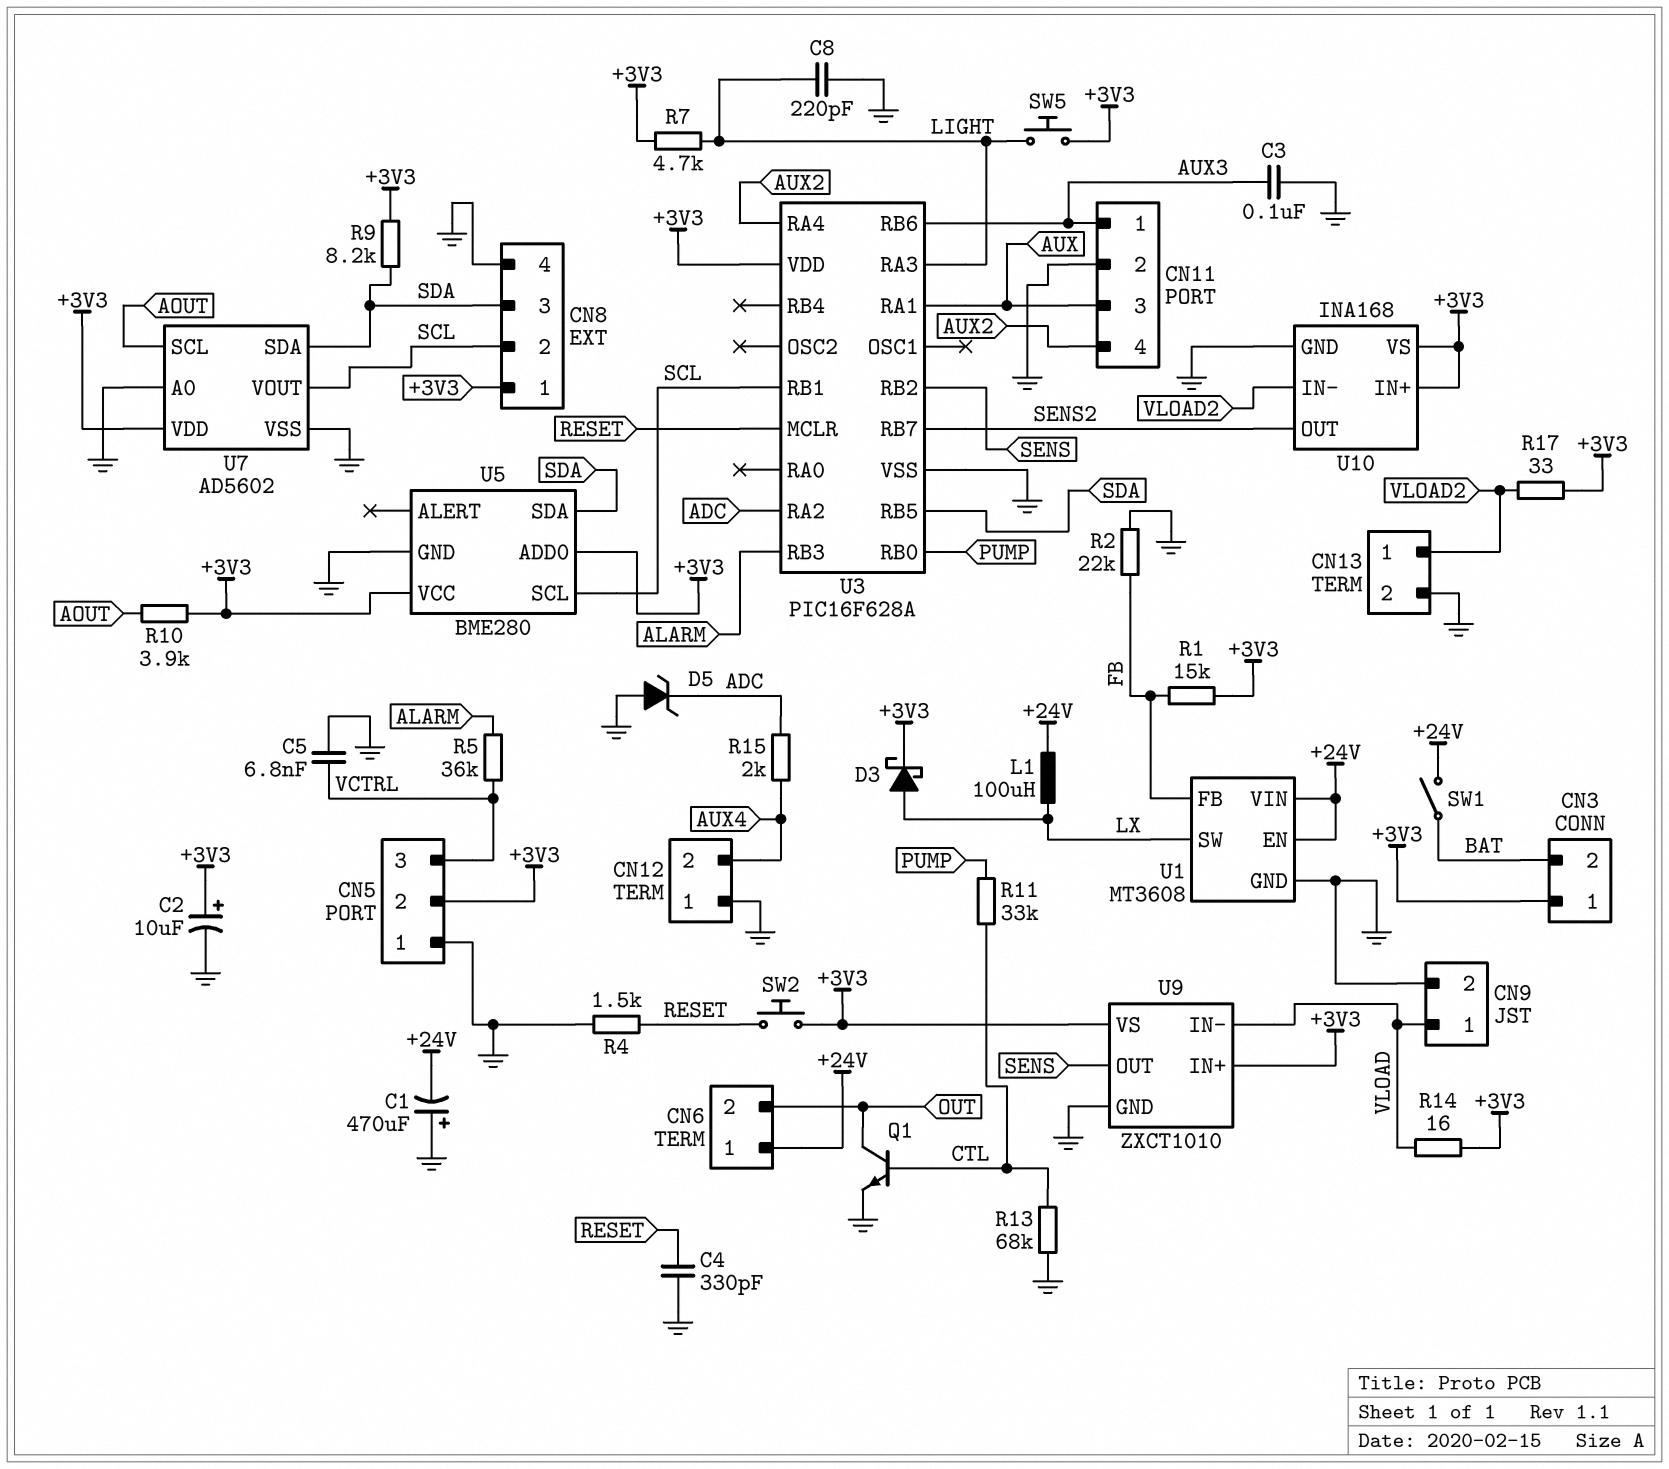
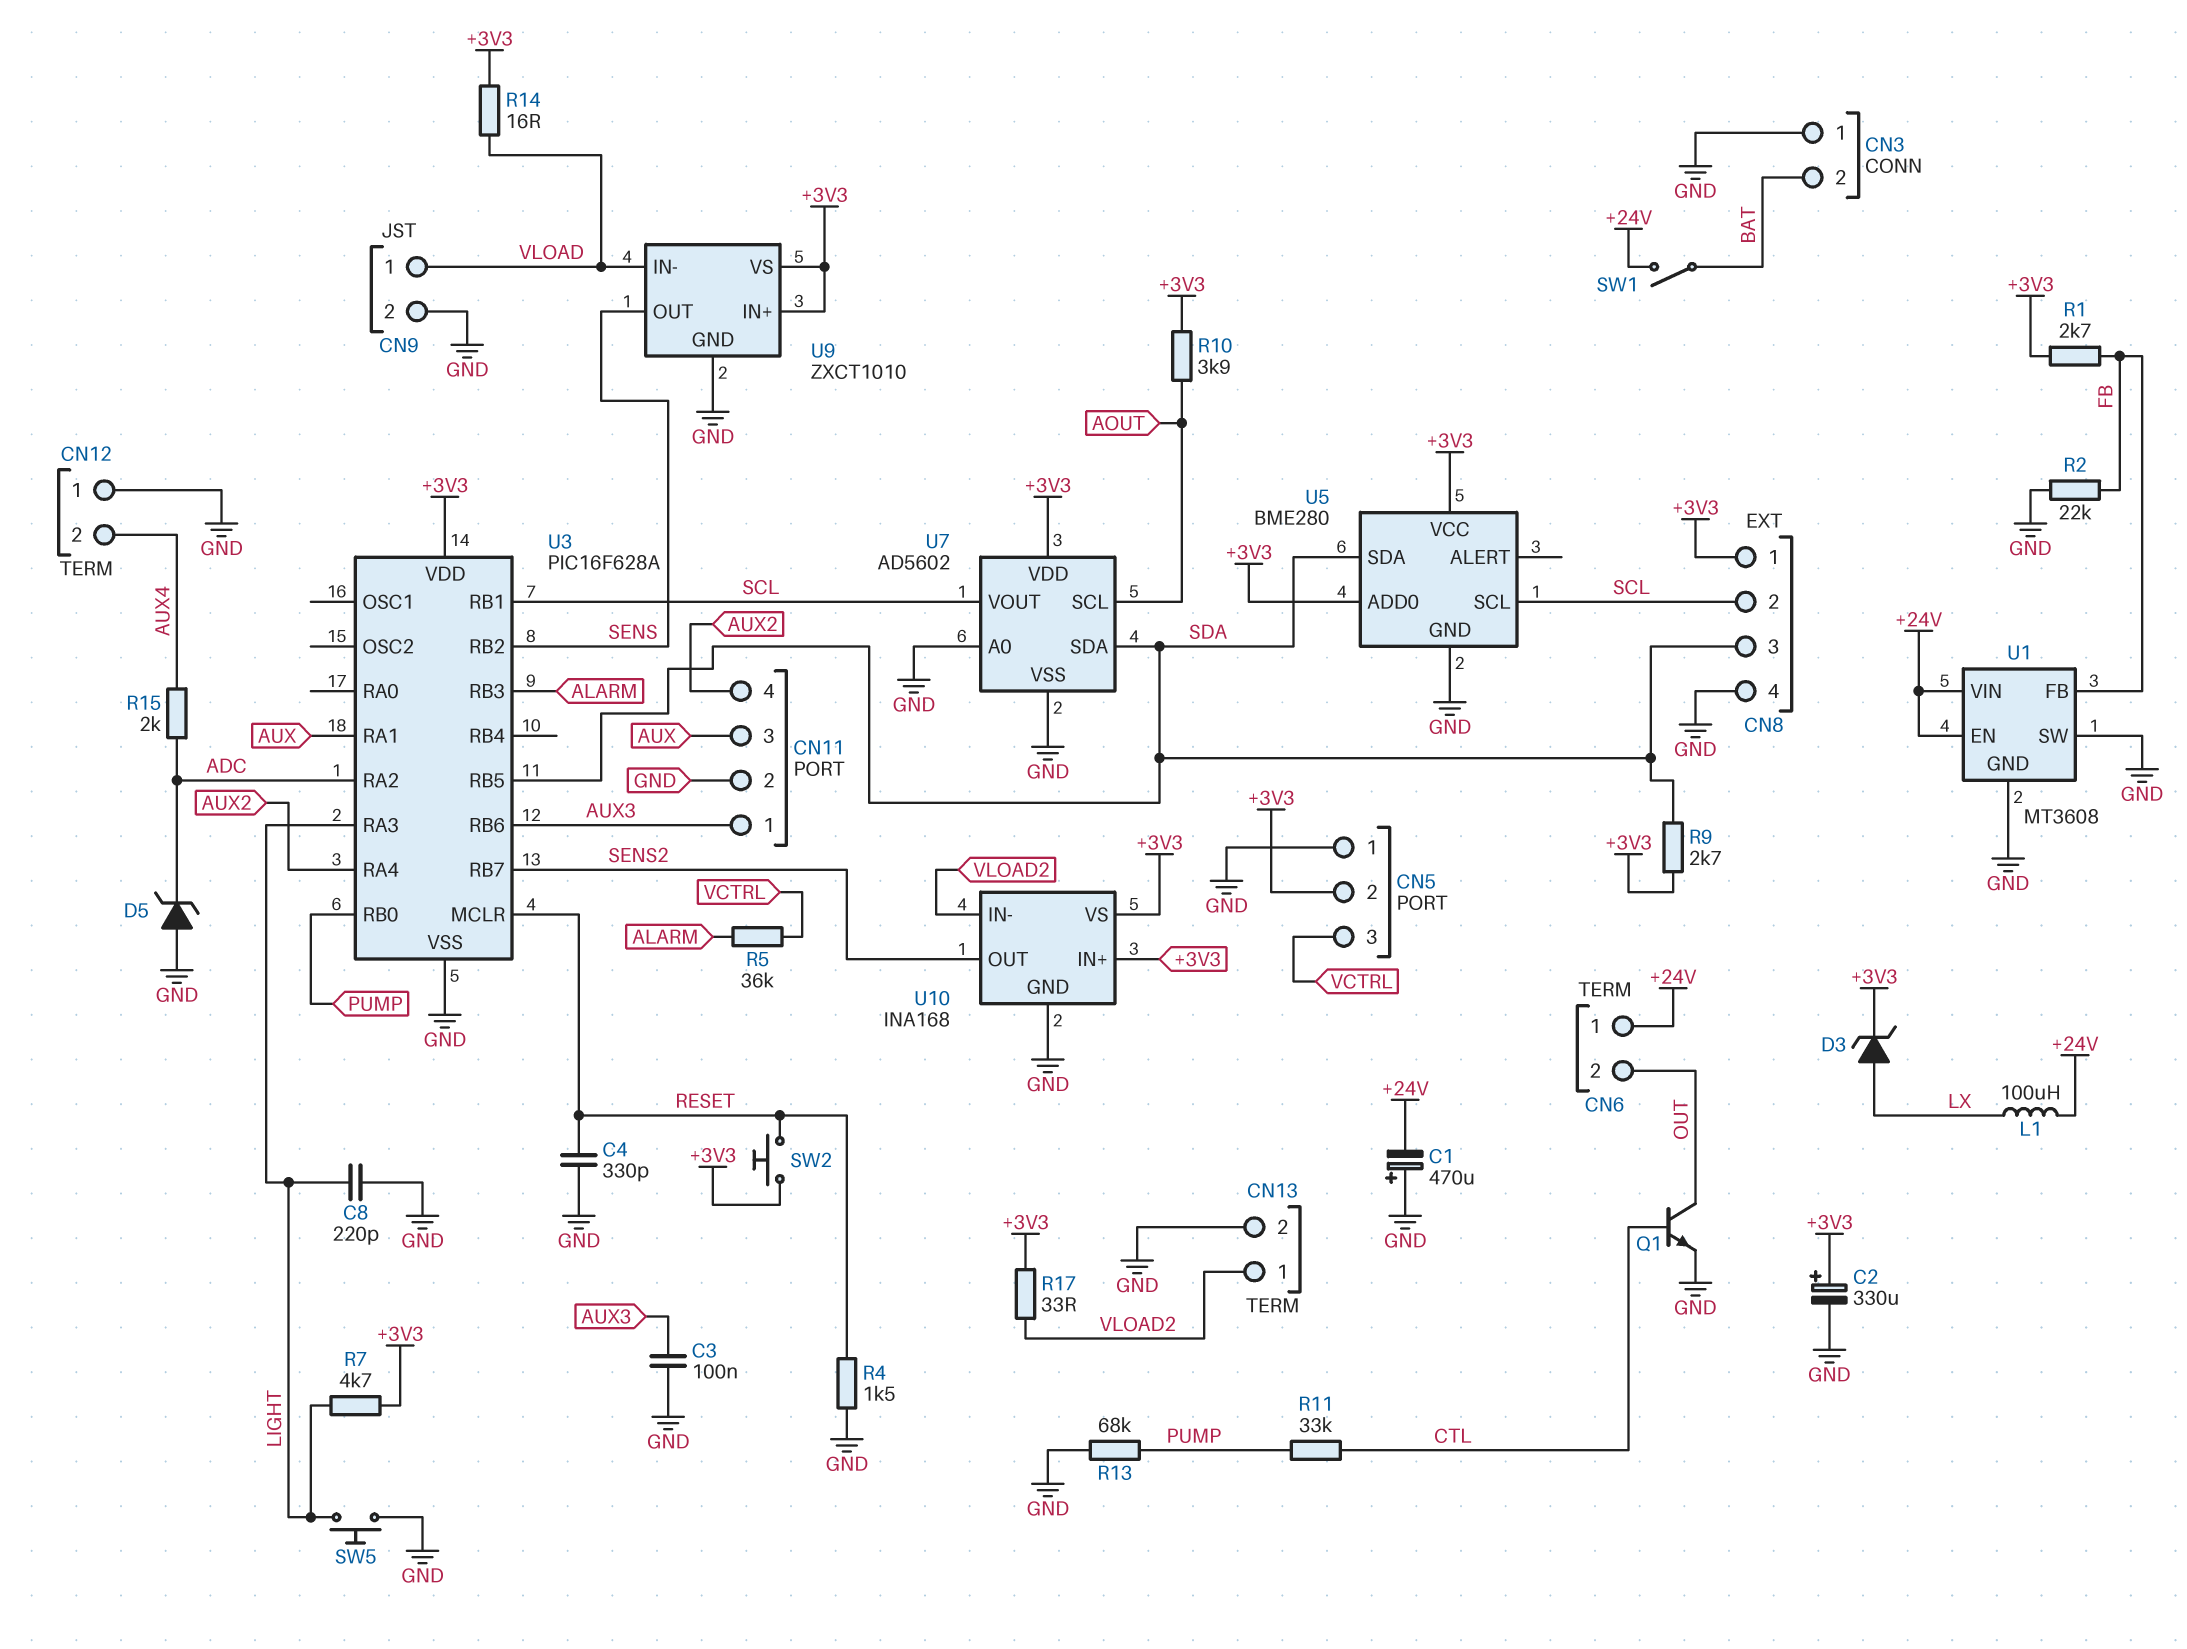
C2: 10uF (plus +3V3, minus GND) -> 330uF (plus +3V3, minus GND)
C5: 6.8nF (GND, VCTRL) -> none
CN3 pin 1: +3V3 -> GND
D3: schottky (A LX, K +3V3) -> zener (A LX, K +3V3)
R1: 15k (+3V3, FB) -> 2.7k (+3V3, FB)
R9: 8.2k (+3V3, SDA) -> 2.7k (+3V3, SDA)
R13: 68k (CTL, GND) -> 68k (GND, PUMP)
SW5: button (+3V3, LIGHT) -> button (GND, LIGHT)
U1 pin SW: LX -> GND

